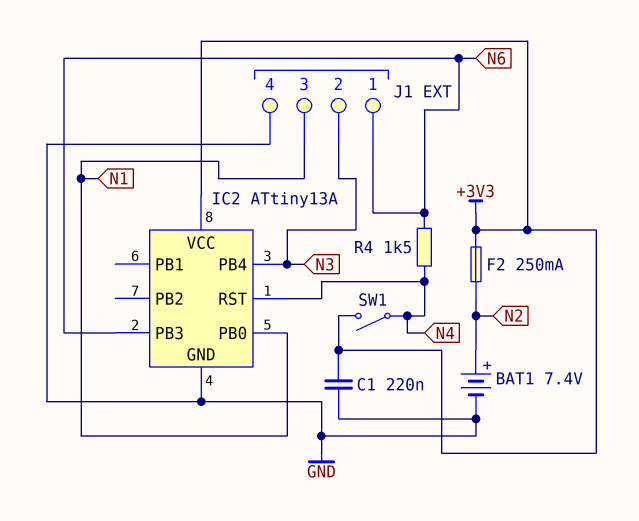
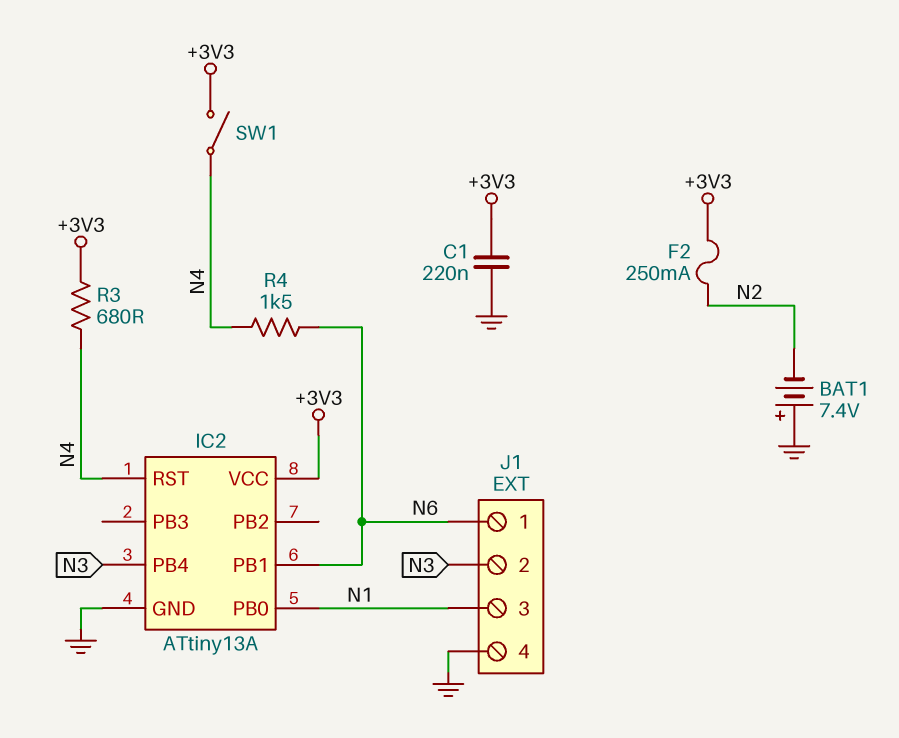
BAT1: 7.4V (plus N2, minus GND) -> 7.4V (plus GND, minus N2)
IC2 pin PB1: none -> N6
IC2 pin PB3: N6 -> none
R3: none -> 680 (+3V3, N4)

